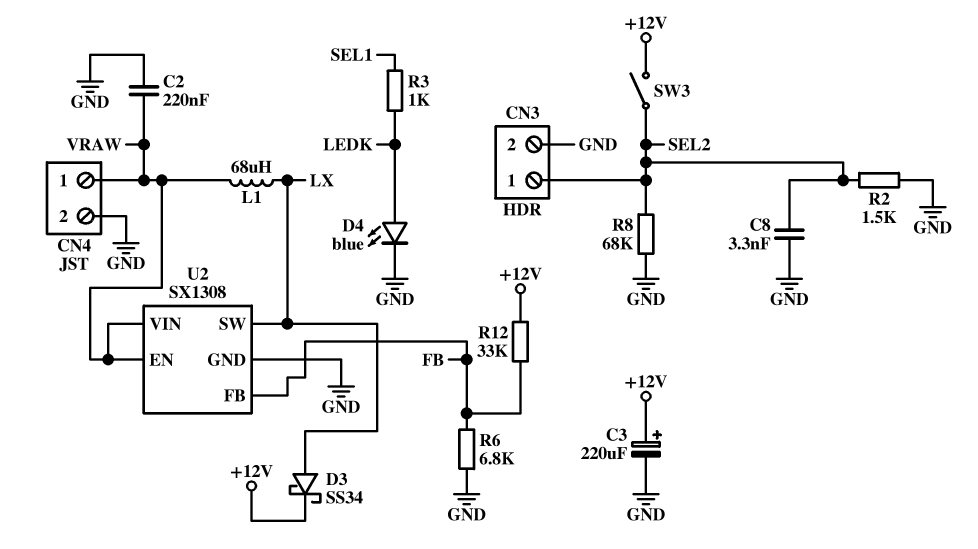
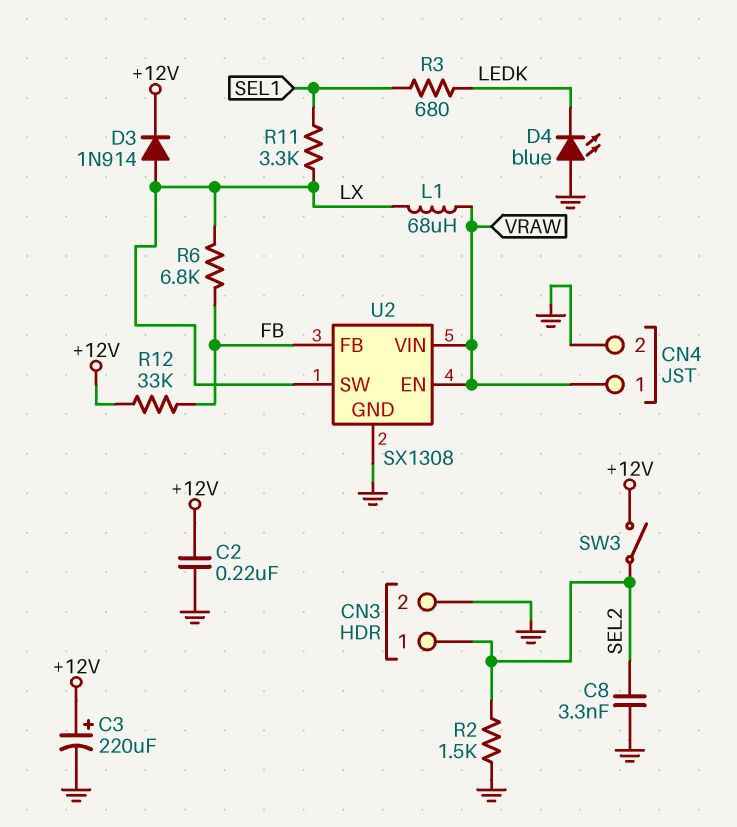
C2: 220nF (GND, VRAW) -> 220nF (+12V, GND)
D3: schottky SS34 (A LX, K +12V) -> diode 1N914 (A LX, K +12V)
D4: LED blue (A LEDK, K GND) -> LED blue (A GND, K LEDK)
R3: 1k (LEDK, SEL1) -> 680 (LEDK, SEL1)
R6: 6.8k (FB, GND) -> 6.8k (FB, LX)
R8: 68k (GND, SEL2) -> none
R11: none -> 3.3k (LX, SEL1)

